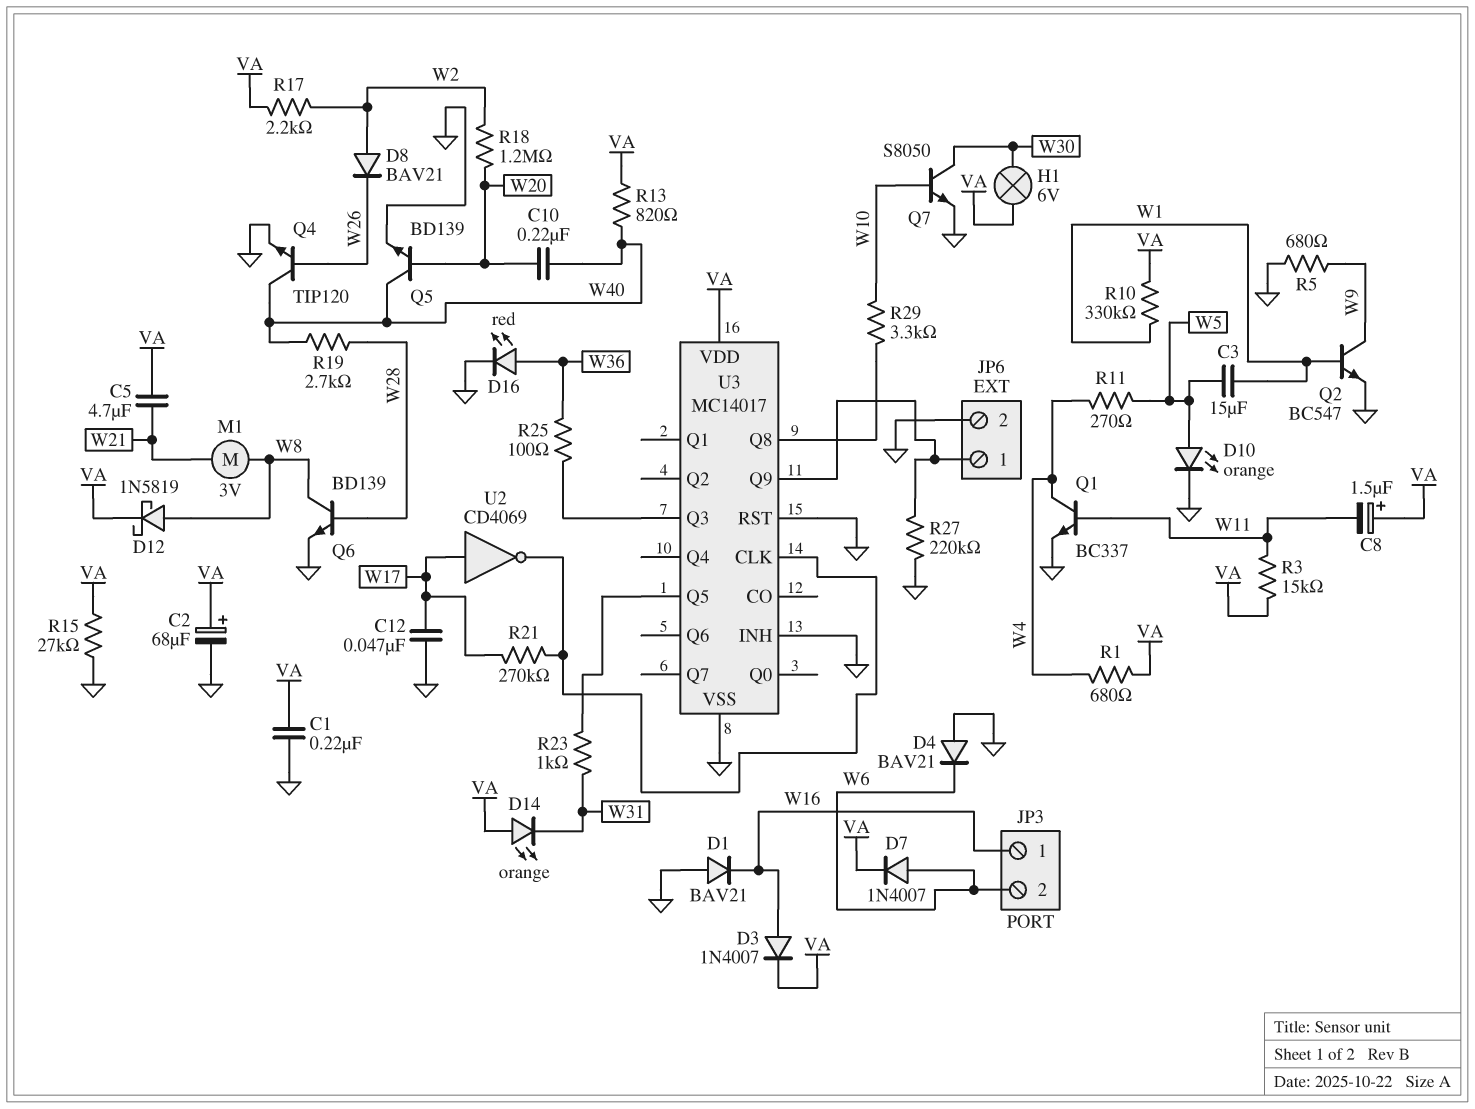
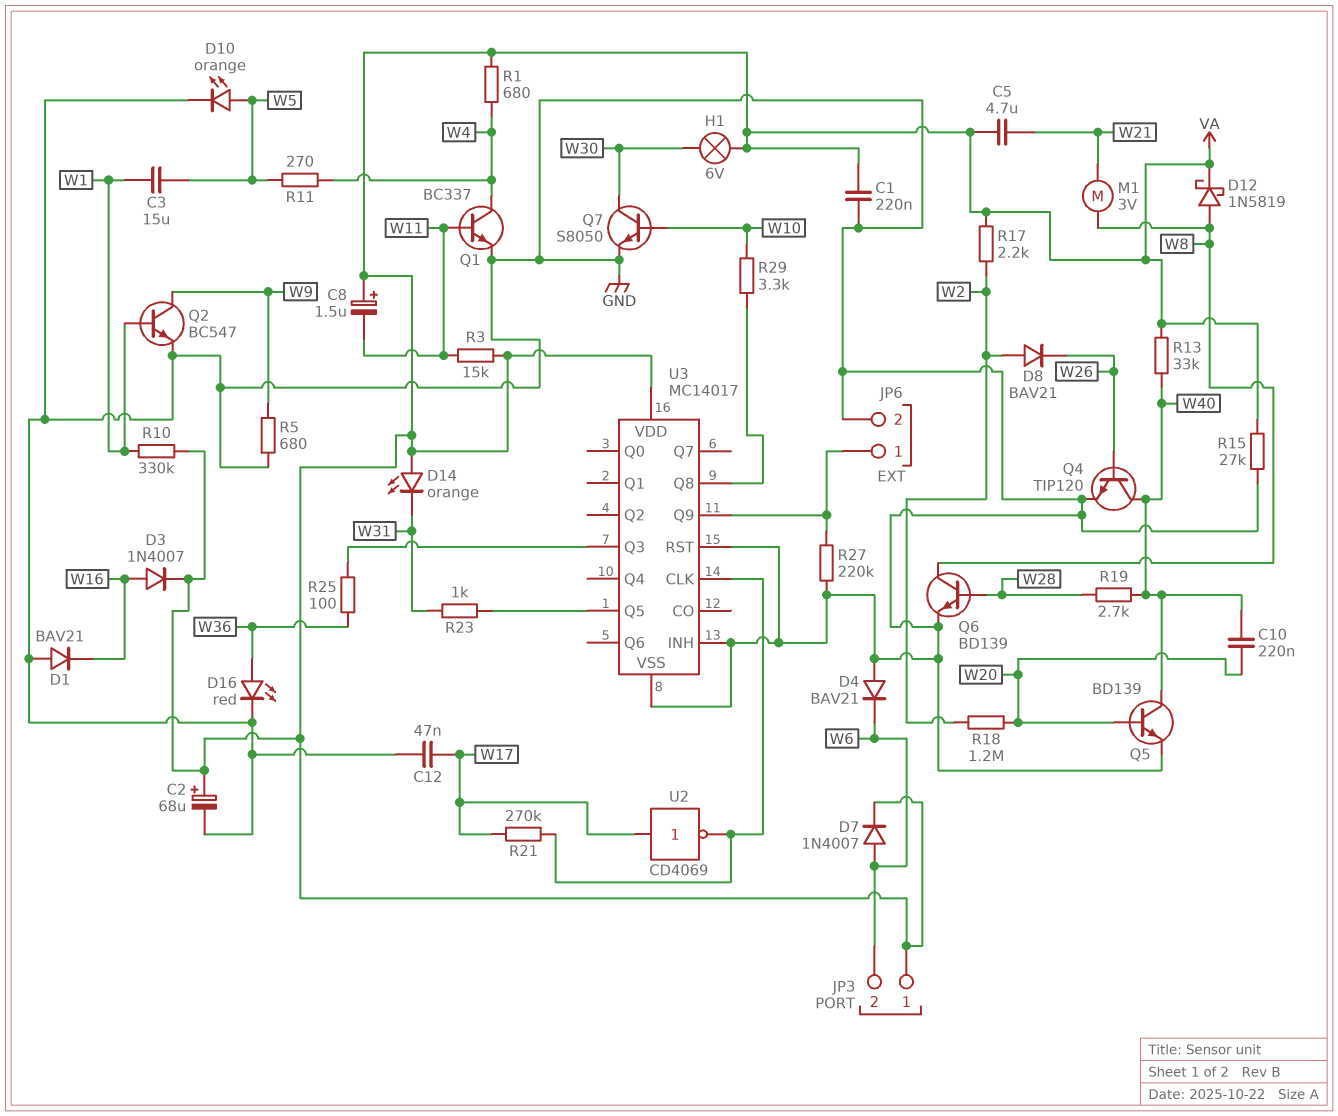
JP3 pin 1: W16 -> VA
R13: 820 (VA, W40) -> 33k (VA, W40)

